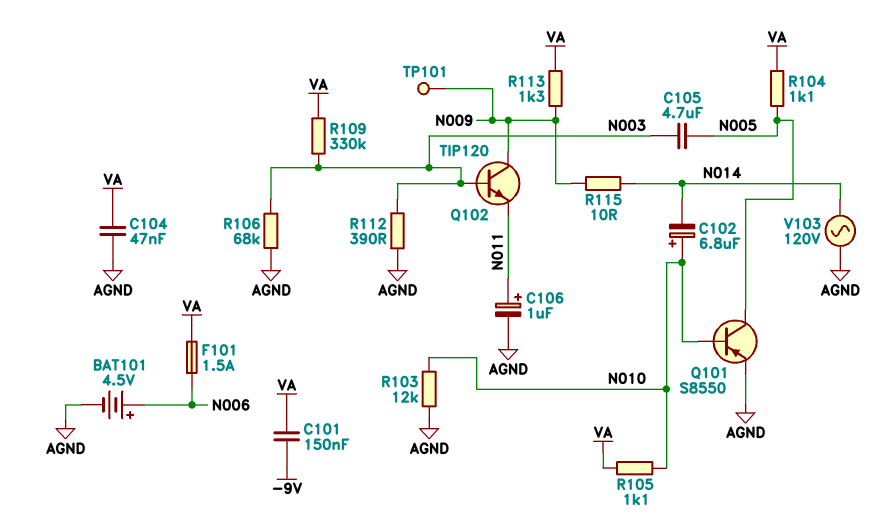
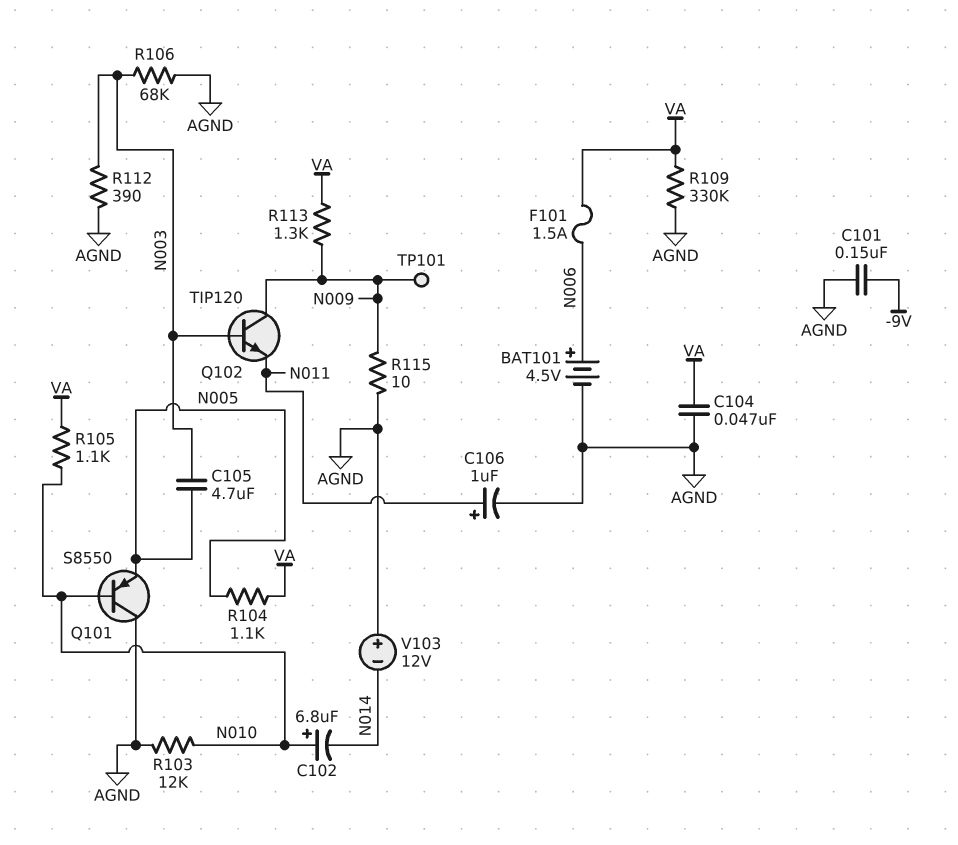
C101: 150nF (-9V, VA) -> 150nF (-9V, AGND)
Q101: PNP S8550 (B N010, C N005, E AGND) -> PNP S8550 (B N010, C AGND, E N005)
R109: 330k (N003, VA) -> 330k (AGND, VA)
R115: 10 (N009, N014) -> 10 (AGND, N009)
V103: AC 120V (AGND, N014) -> 12V (plus AGND, minus N014)

